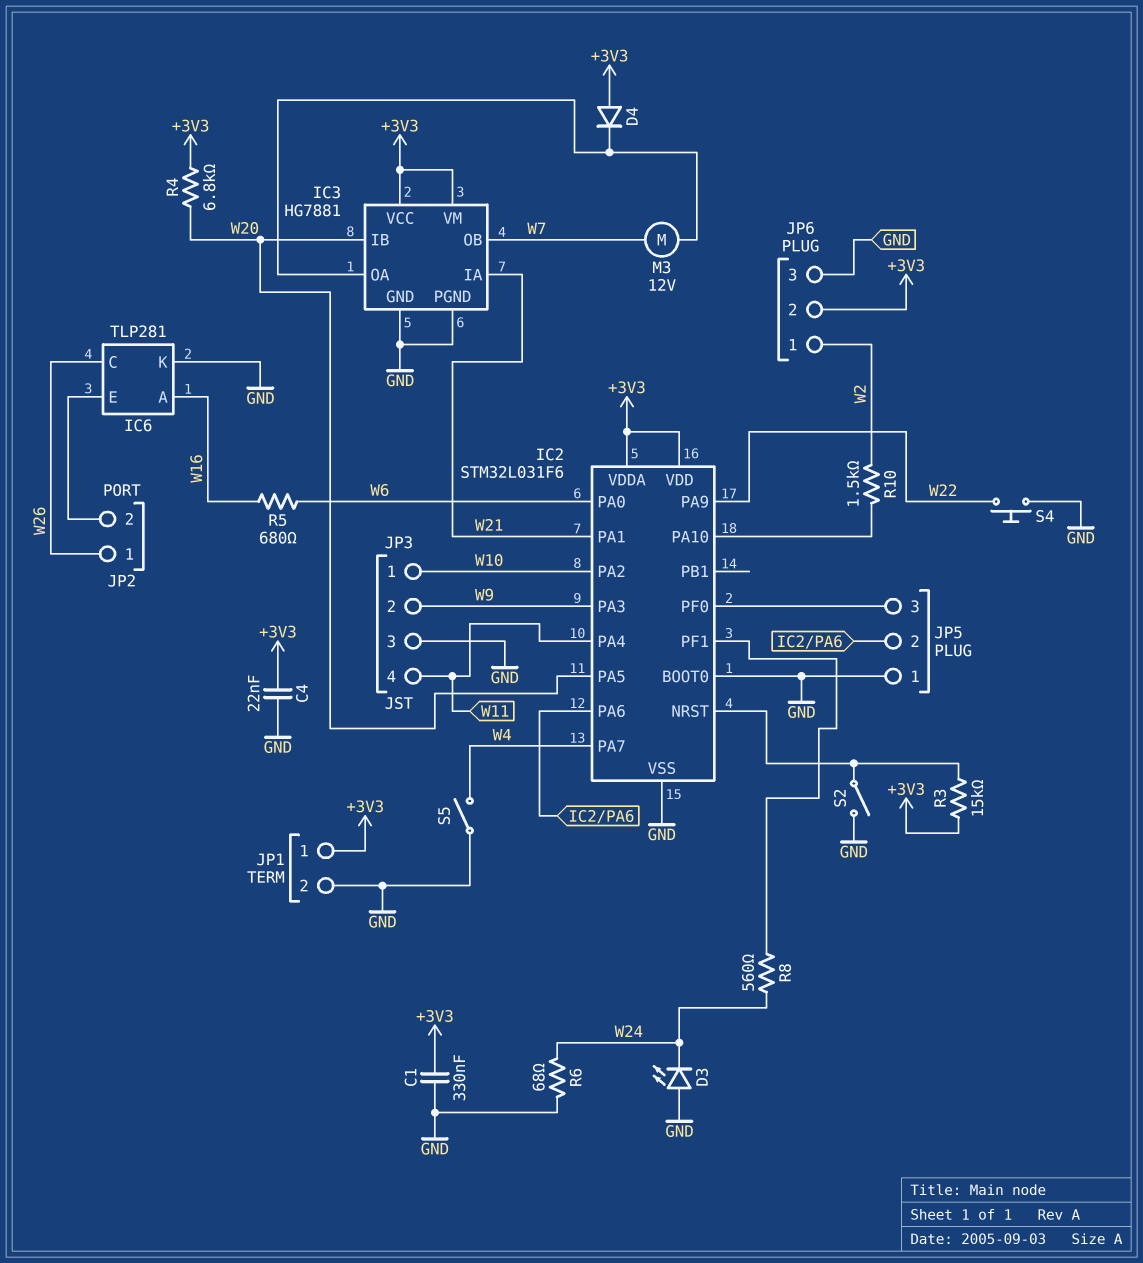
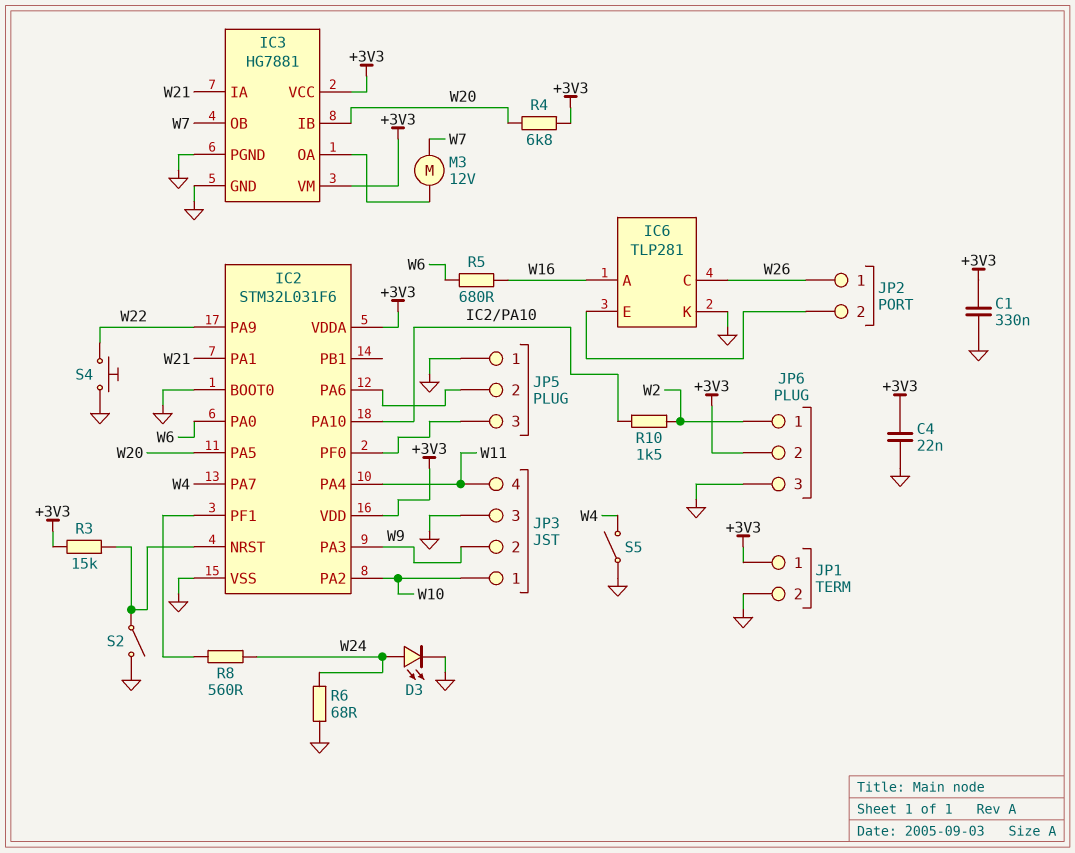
D3: LED (A GND, K W24) -> LED (A W24, K GND)
D4: diode (A +3V3, K IC3/OA) -> none

